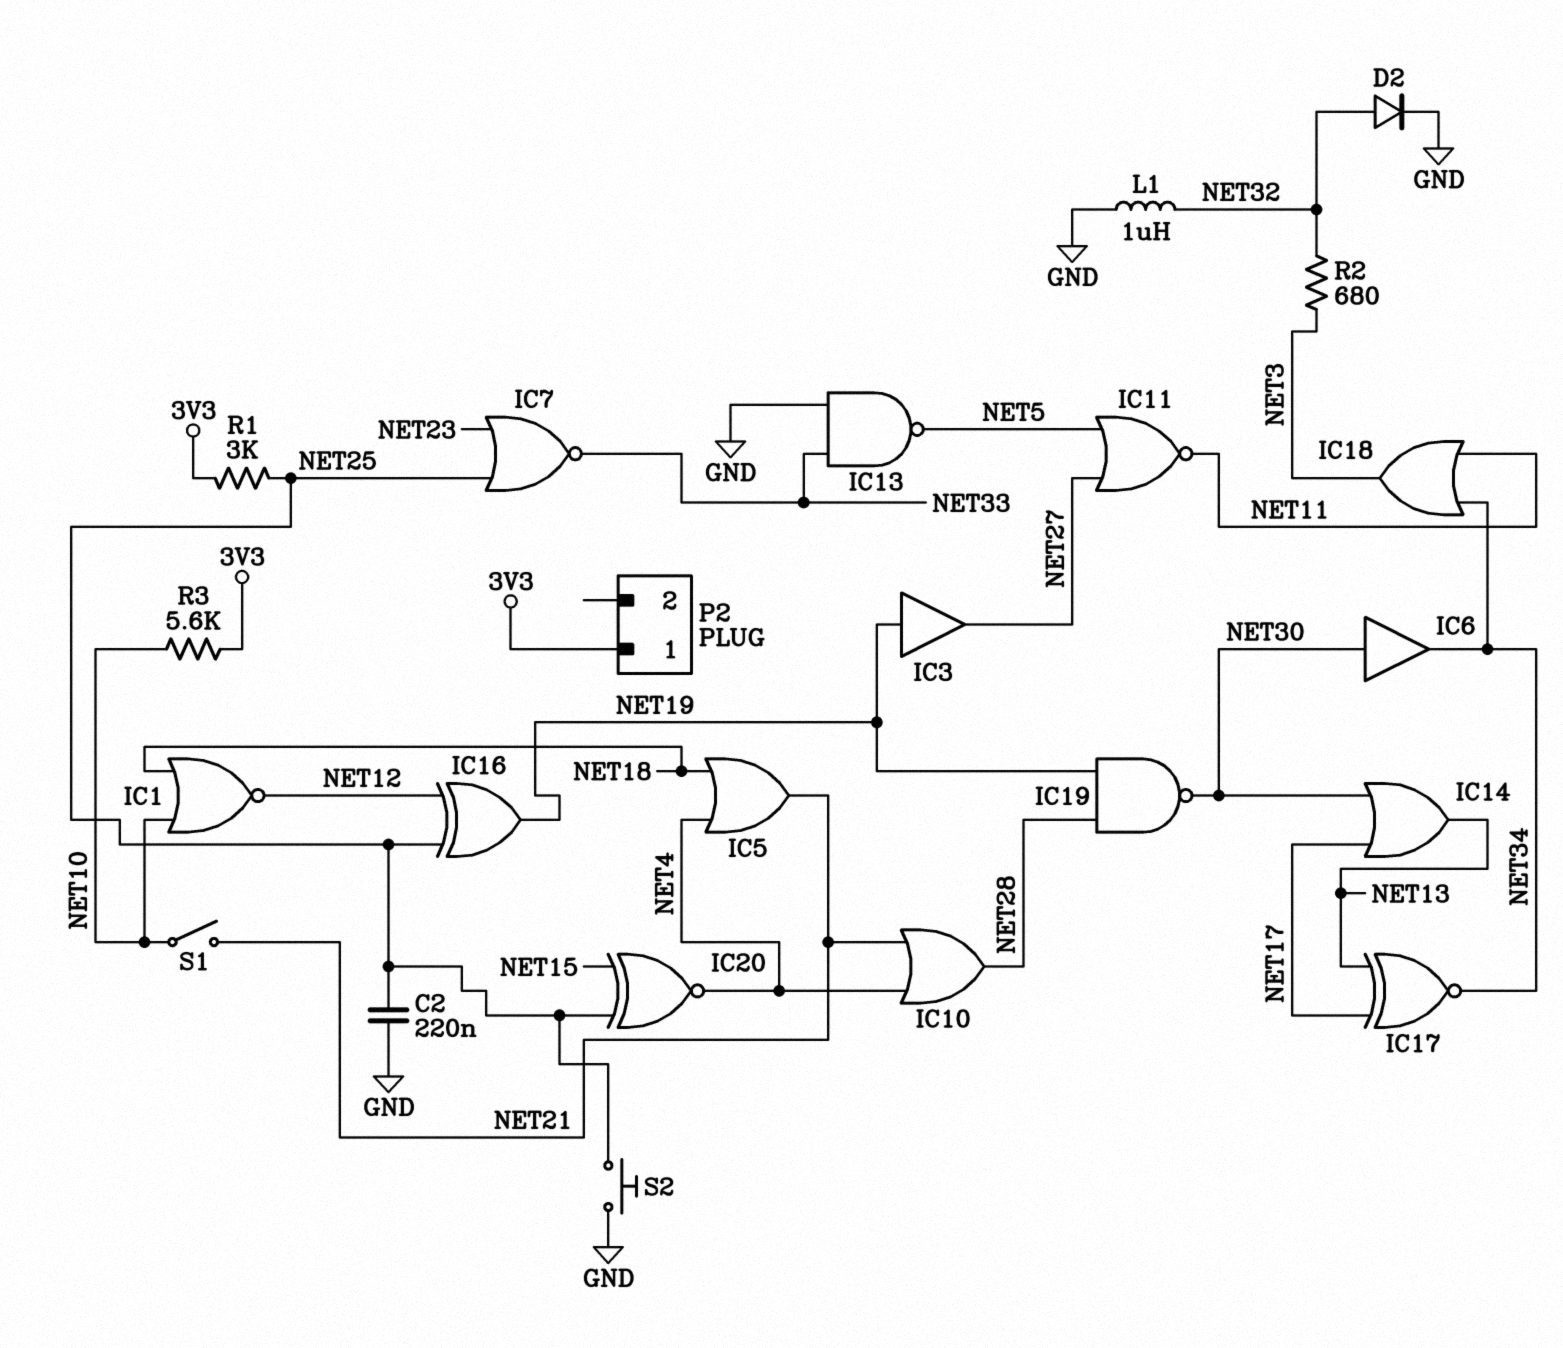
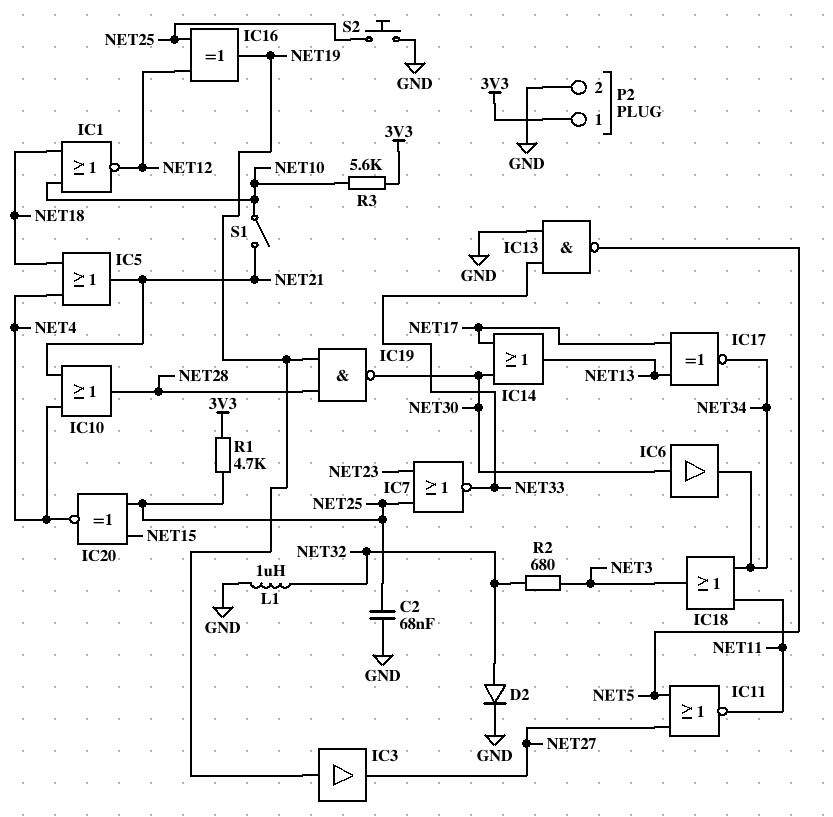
C2: 220nF (GND, NET25) -> 68nF (GND, NET25)
P2 pin 2: none -> GND
R1: 3k (3V3, NET25) -> 4.7k (3V3, NET25)

